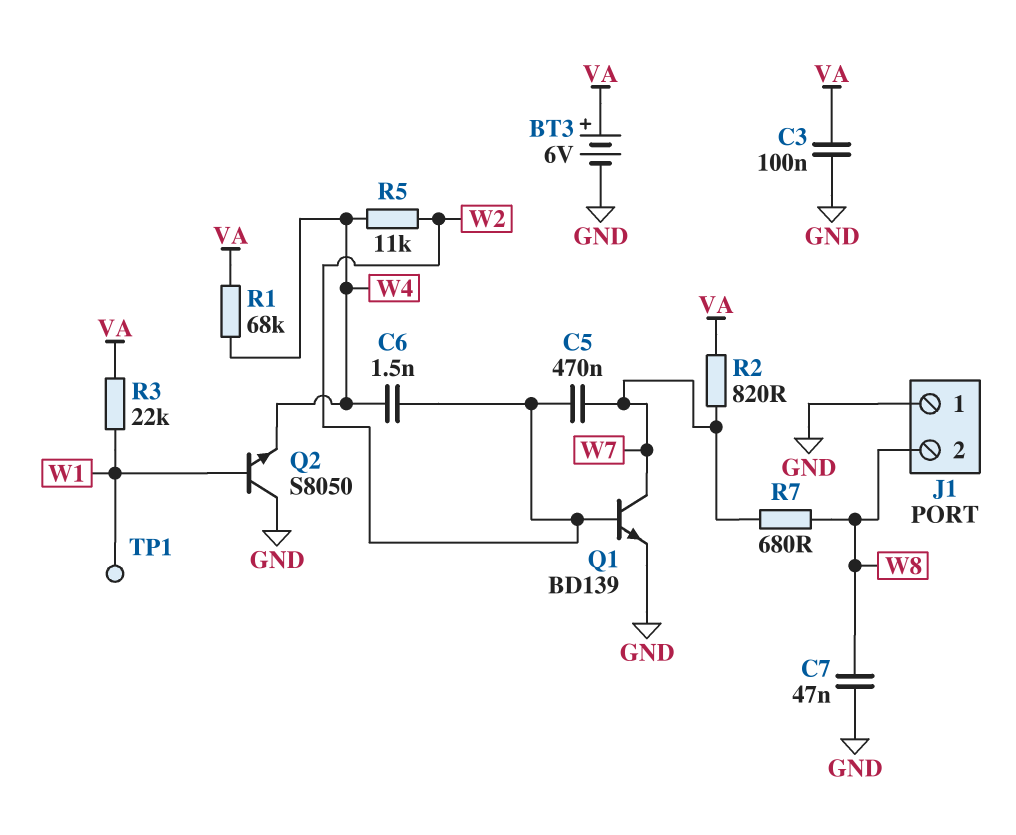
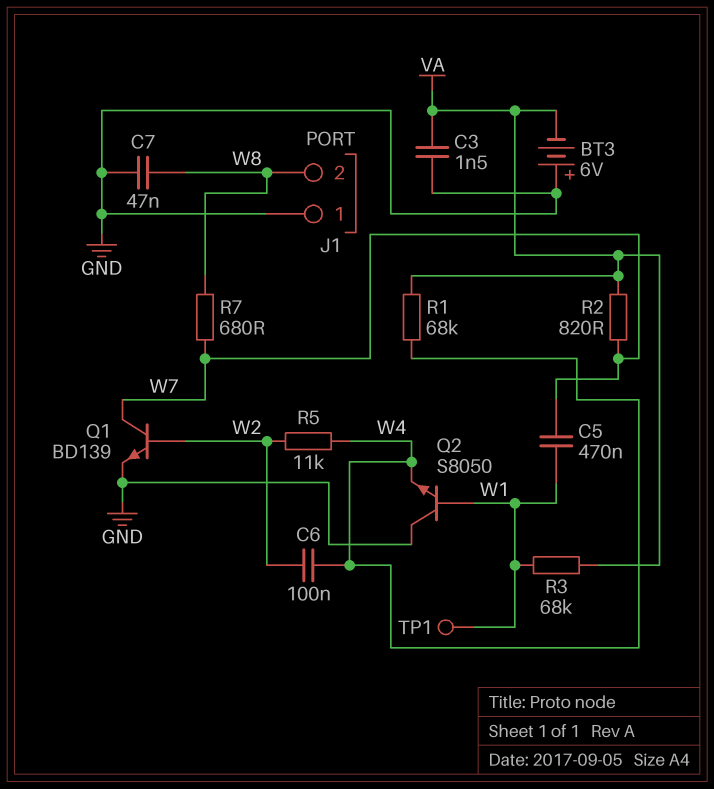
BT3: 6V (plus VA, minus GND) -> 6V (plus GND, minus VA)
C3: 100nF (GND, VA) -> 1.5nF (GND, VA)
C5: 470nF (W2, W7) -> 470nF (W1, W7)
C6: 1.5nF (W2, W4) -> 100nF (W2, W4)
R3: 22k (VA, W1) -> 68k (VA, W1)

